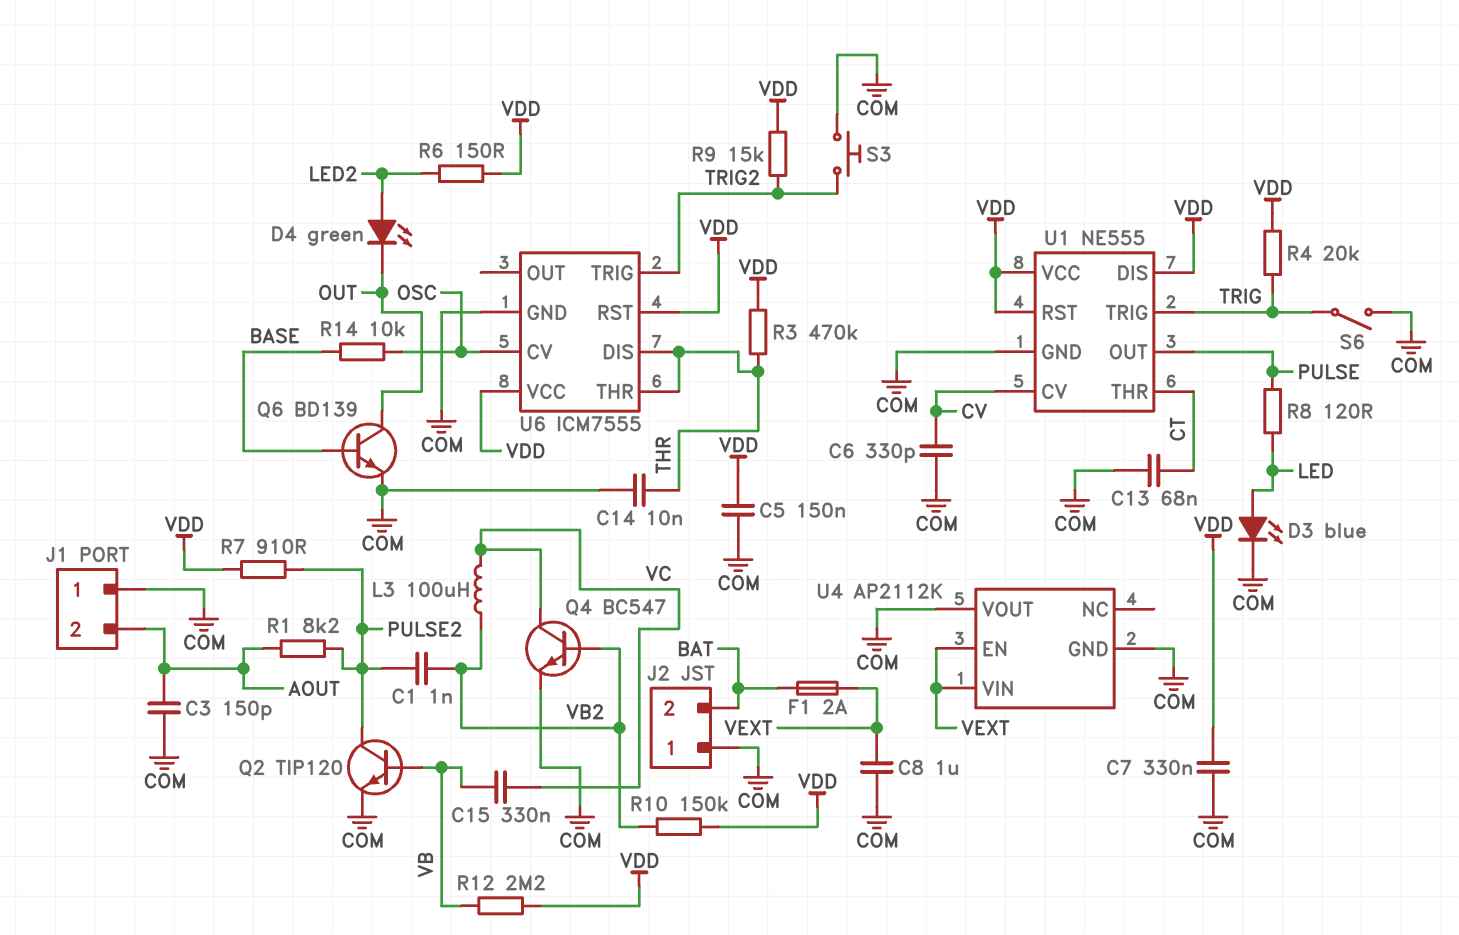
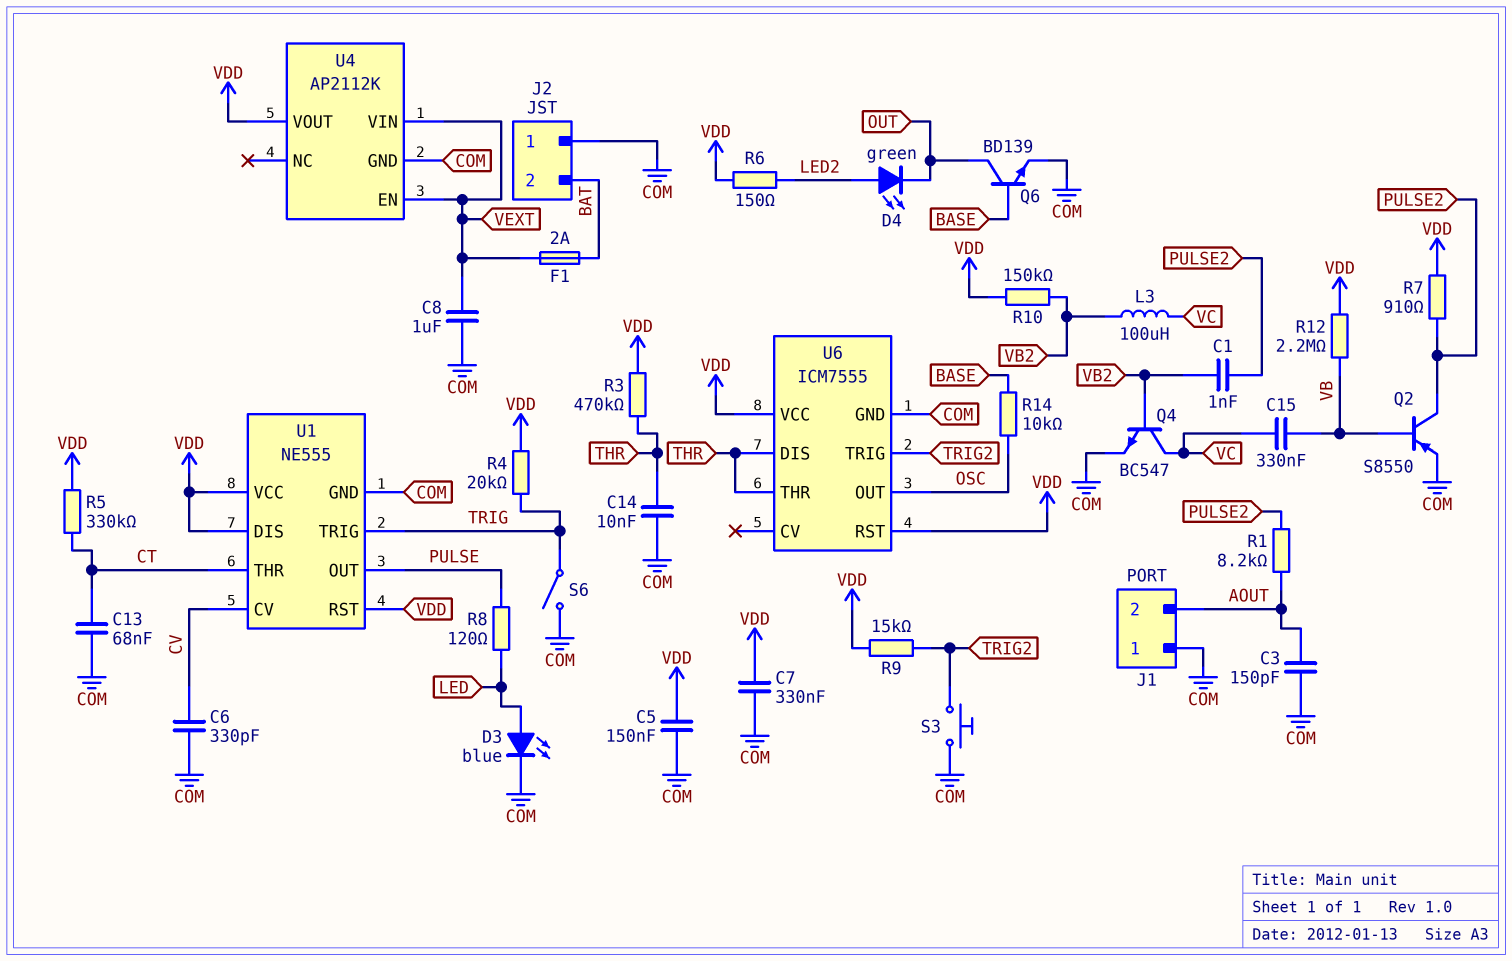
Q2: NPN TIP120 (B VB, C PULSE2, E COM) -> PNP S8550 (B VB, C PULSE2, E COM)
R5: none -> 330k (CT, VDD)
U4 pin VOUT: COM -> VDD
U6 pin CV: OSC -> none
U6 pin OUT: none -> OSC

